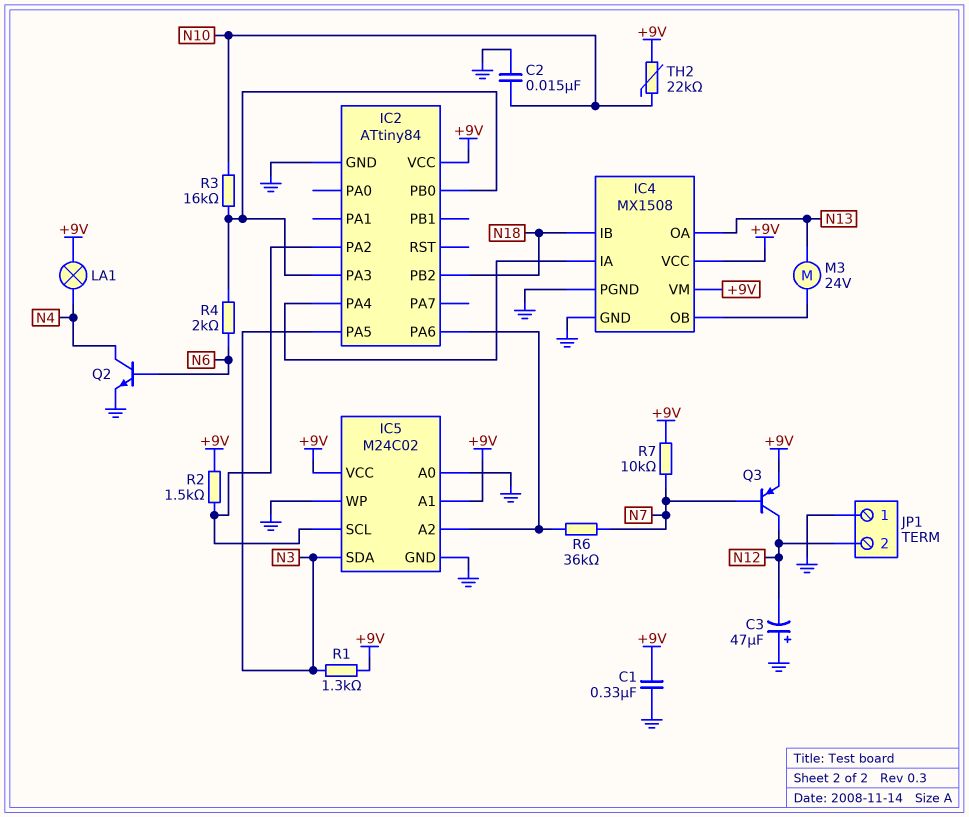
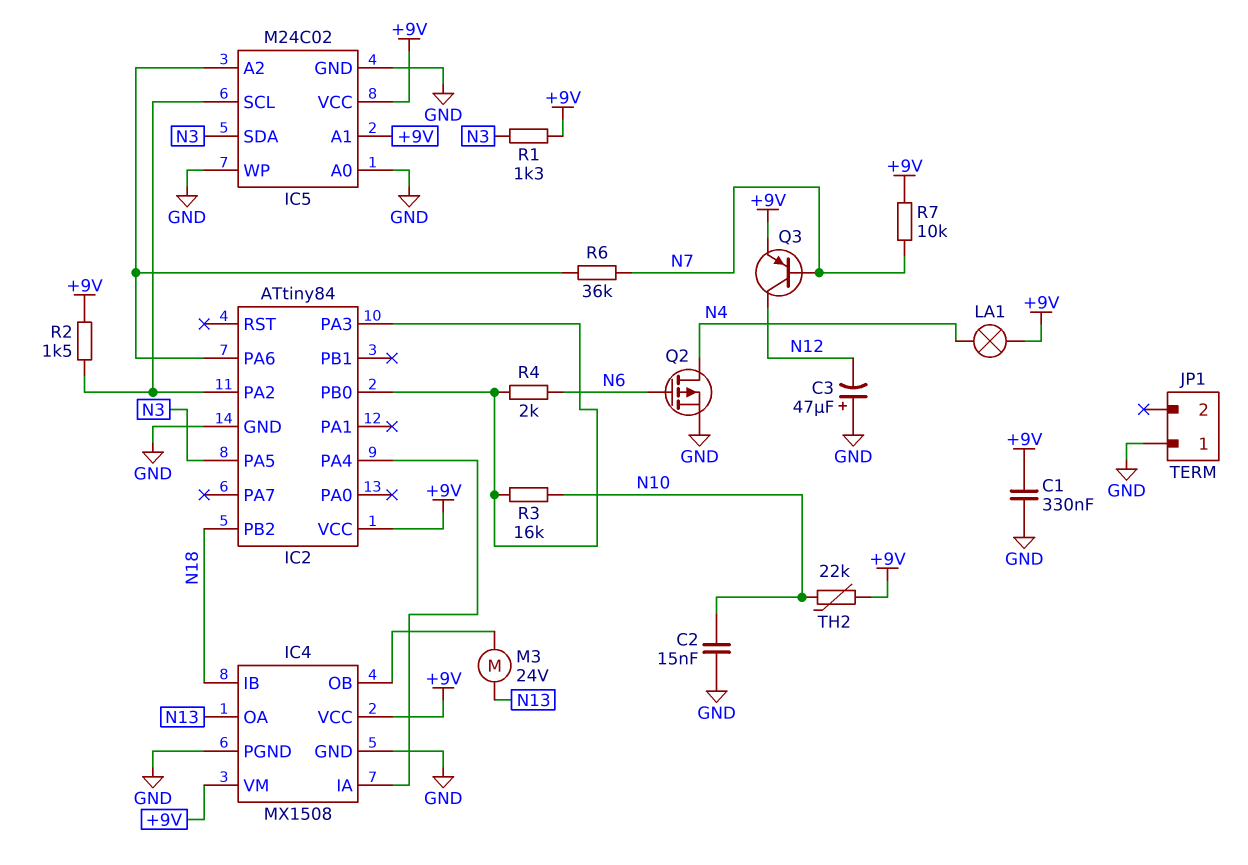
JP1 pin 2: N12 -> none
Q2: NPN (B N6, C N4, E GND) -> PMOS (G N6, D N4, S GND)

